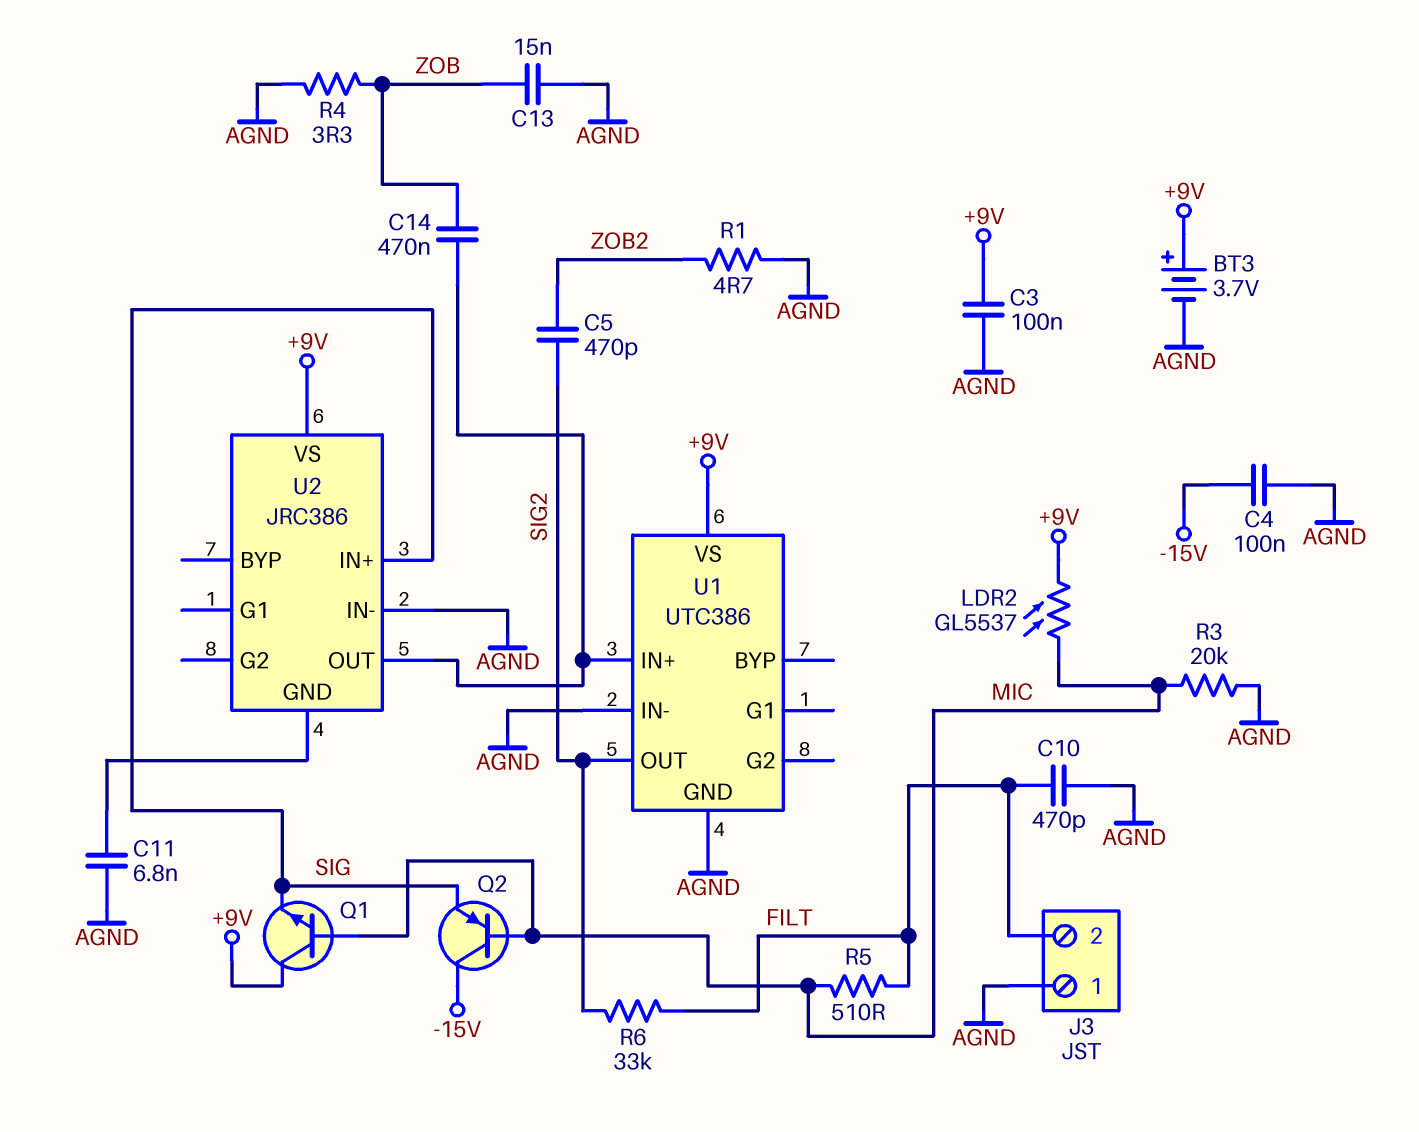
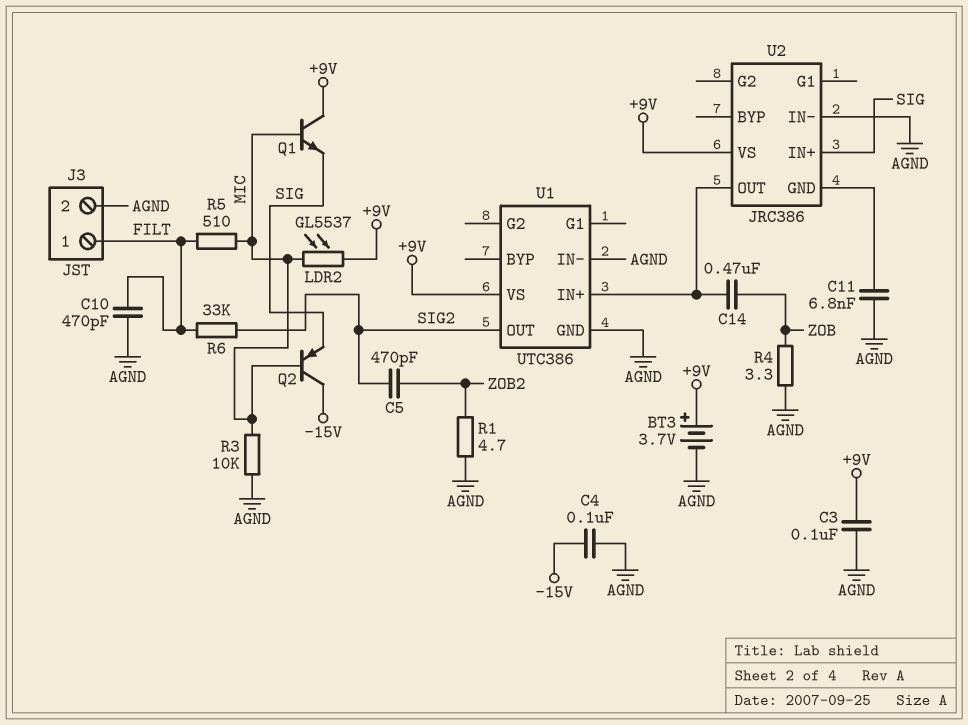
C13: 15nF (AGND, ZOB) -> none
J3 pin 1: AGND -> FILT
J3 pin 2: FILT -> AGND
R3: 20k (AGND, MIC) -> 10k (AGND, MIC)

